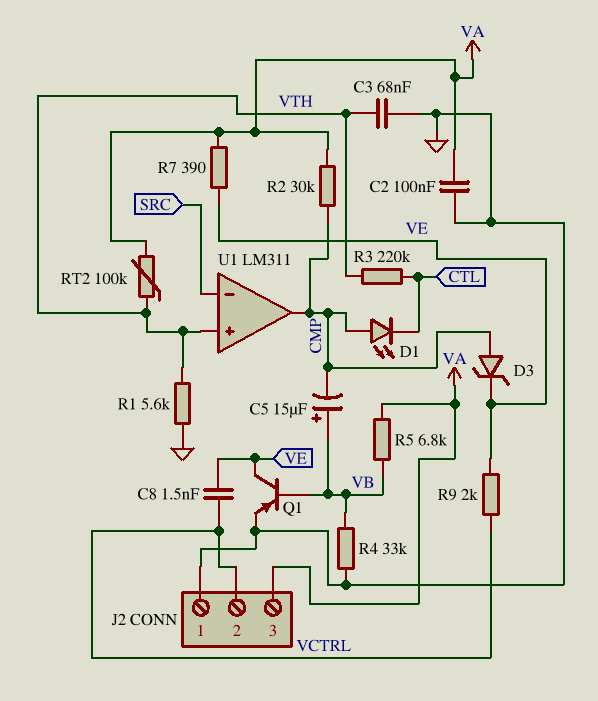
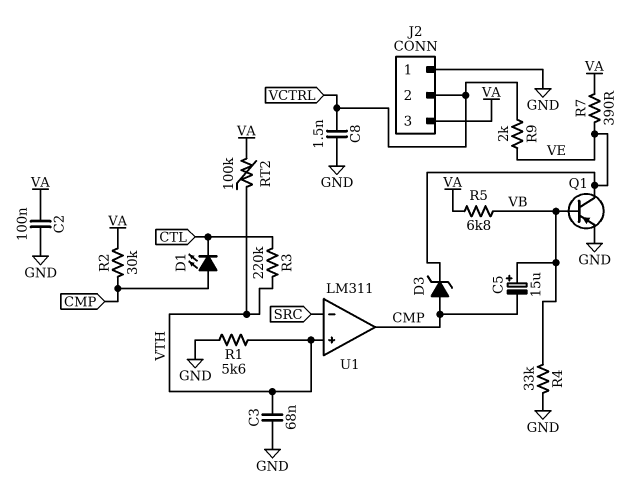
C8: 1.5nF (VCTRL, VE) -> 1.5nF (GND, VCTRL)

